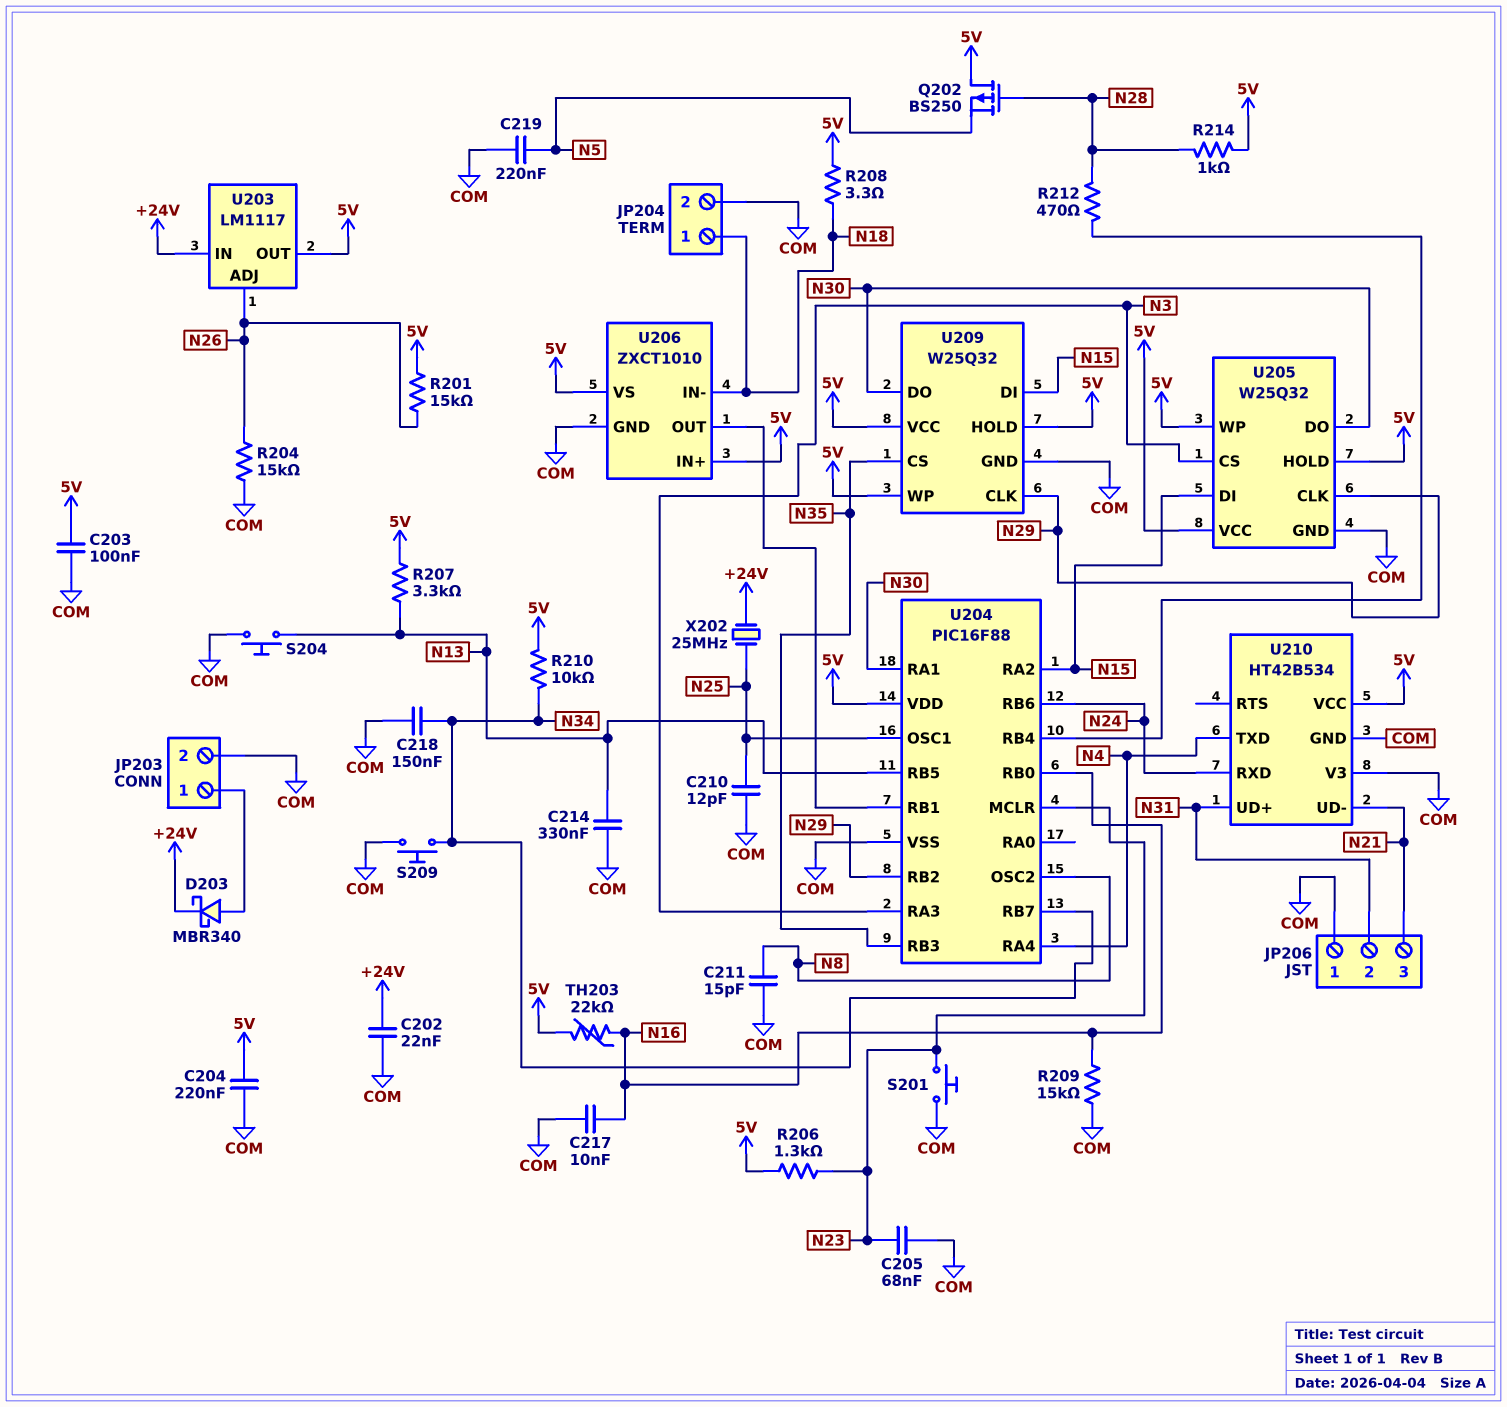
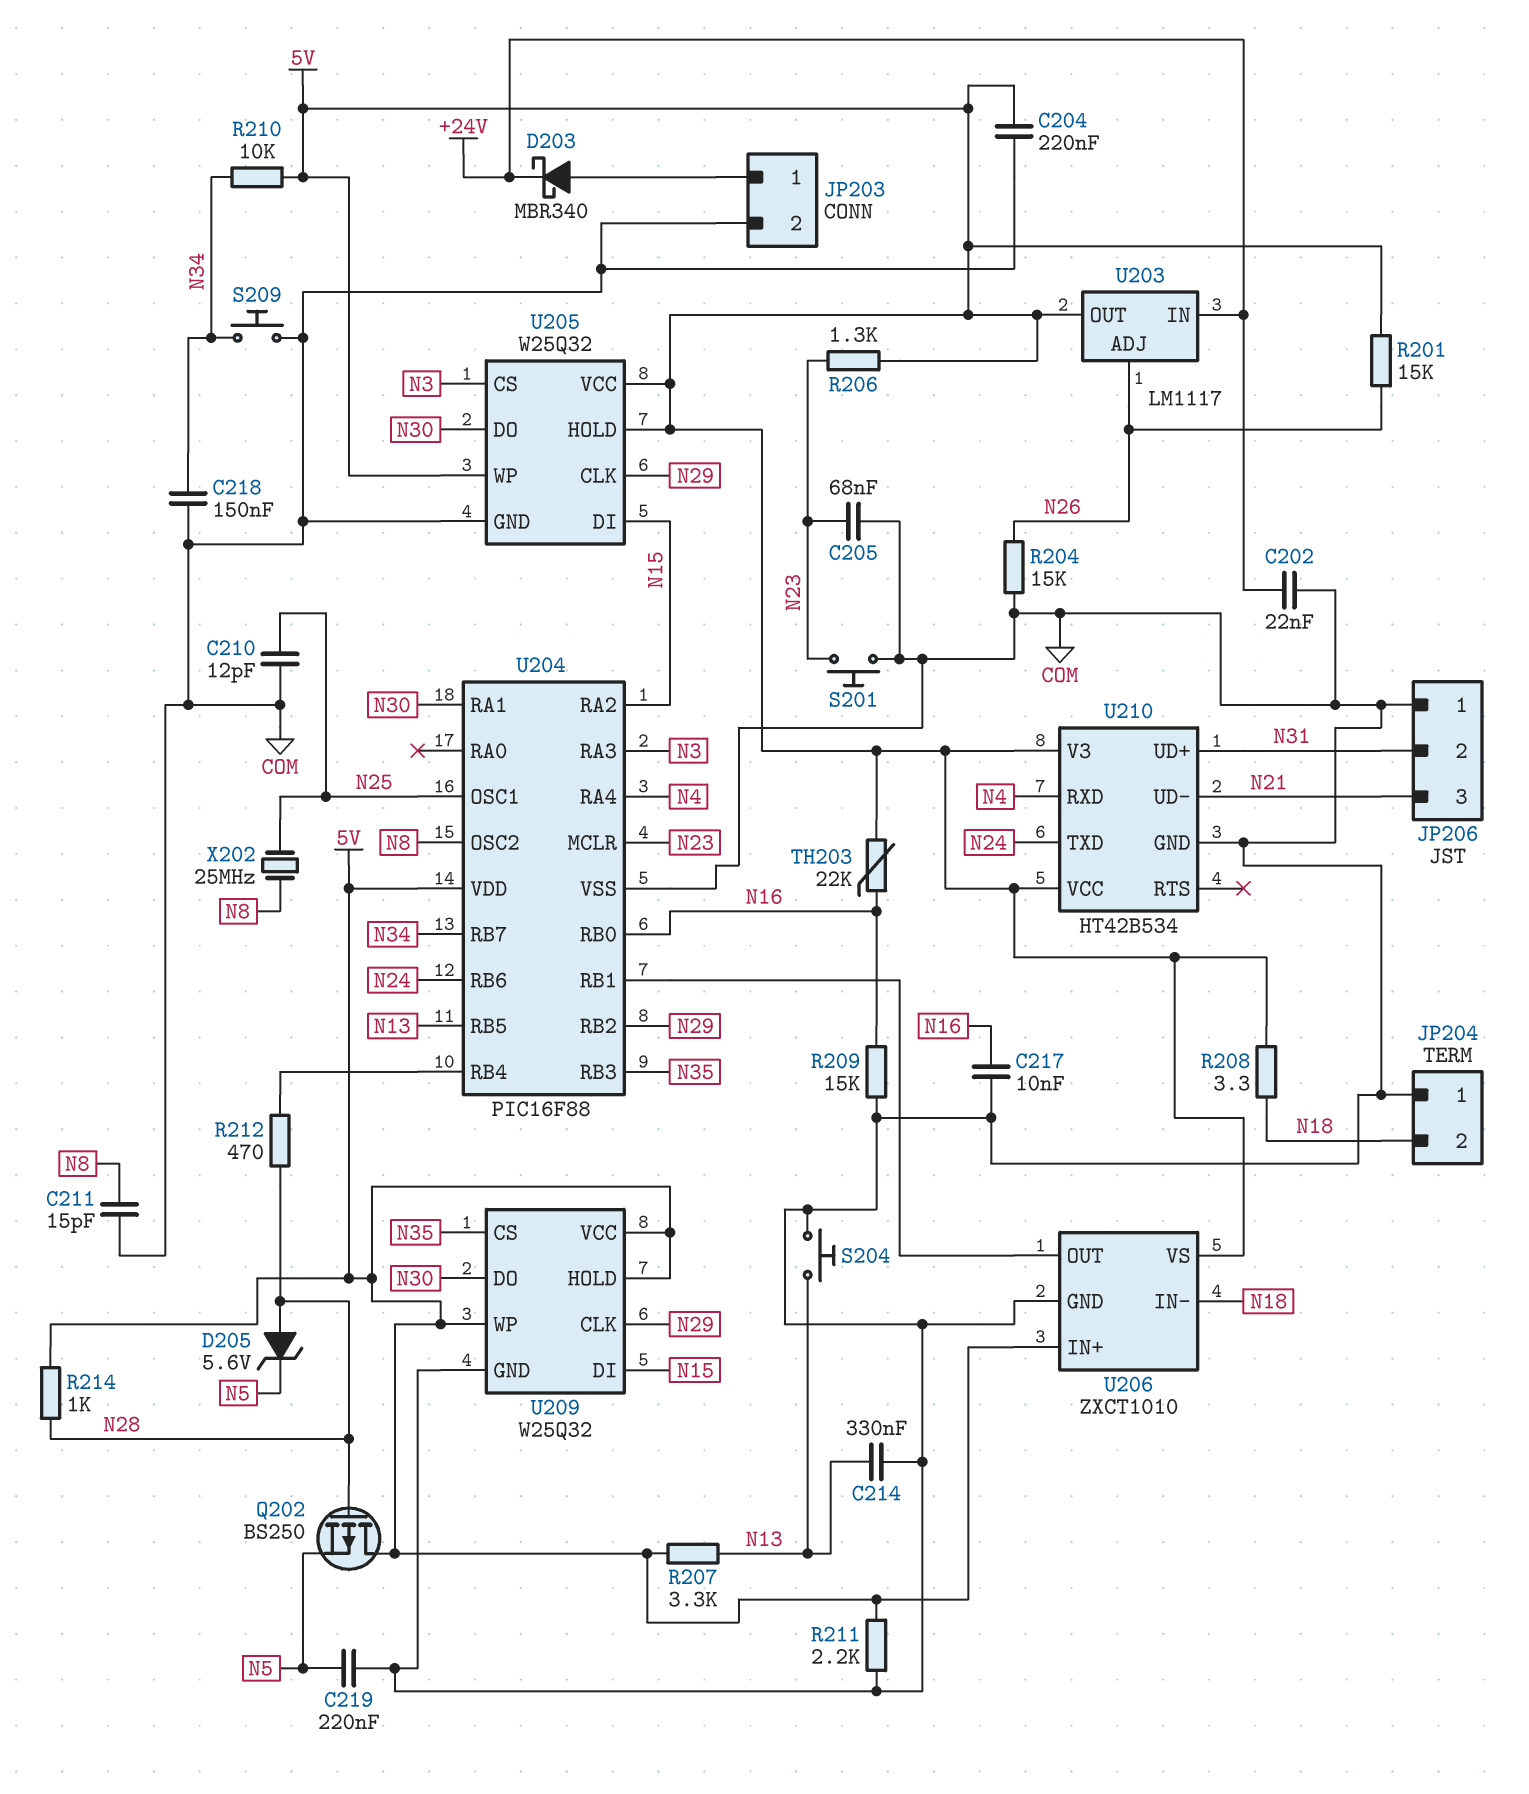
C203: 100nF (5V, COM) -> none
D205: none -> zener 5.6V (A N28, K N5)
JP204 pin 1: N18 -> COM
JP204 pin 2: COM -> N18
R211: none -> 2.2k (5V, COM)
U210 pin RXD: N24 -> N4
U210 pin TXD: N4 -> N24
U210 pin V3: COM -> 5V
X202: 25MHz (+24V, N25) -> 25MHz (N8, N25)

